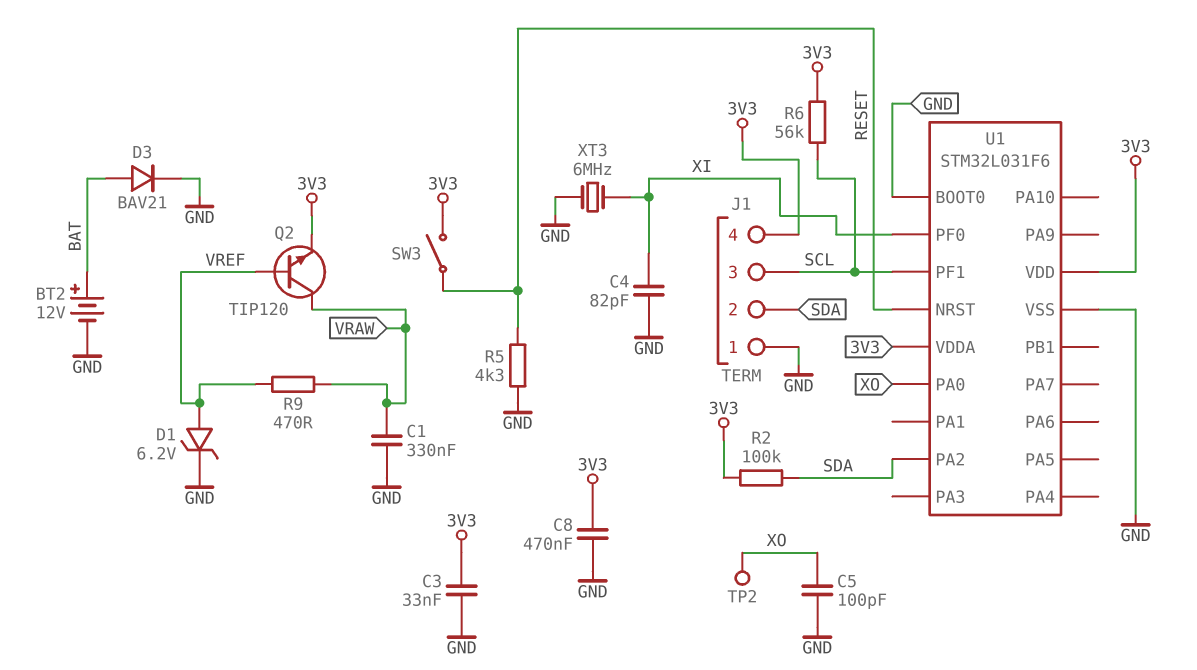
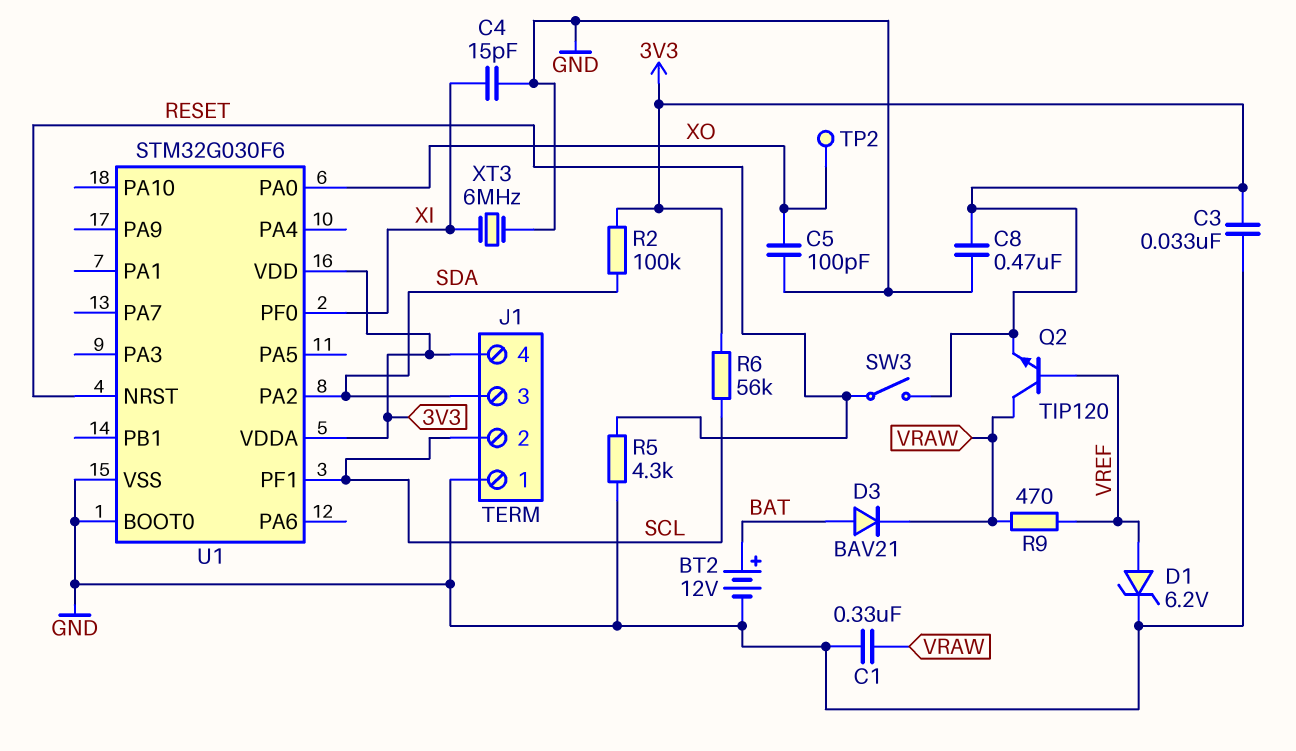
C4: 82pF (GND, XI) -> 15pF (GND, XI)
D3: diode BAV21 (A BAT, K GND) -> diode BAV21 (A BAT, K VRAW)
J1 pin 2: SDA -> SCL
J1 pin 3: SCL -> SDA
U1: STM32L031F6 -> STM32G030F6

